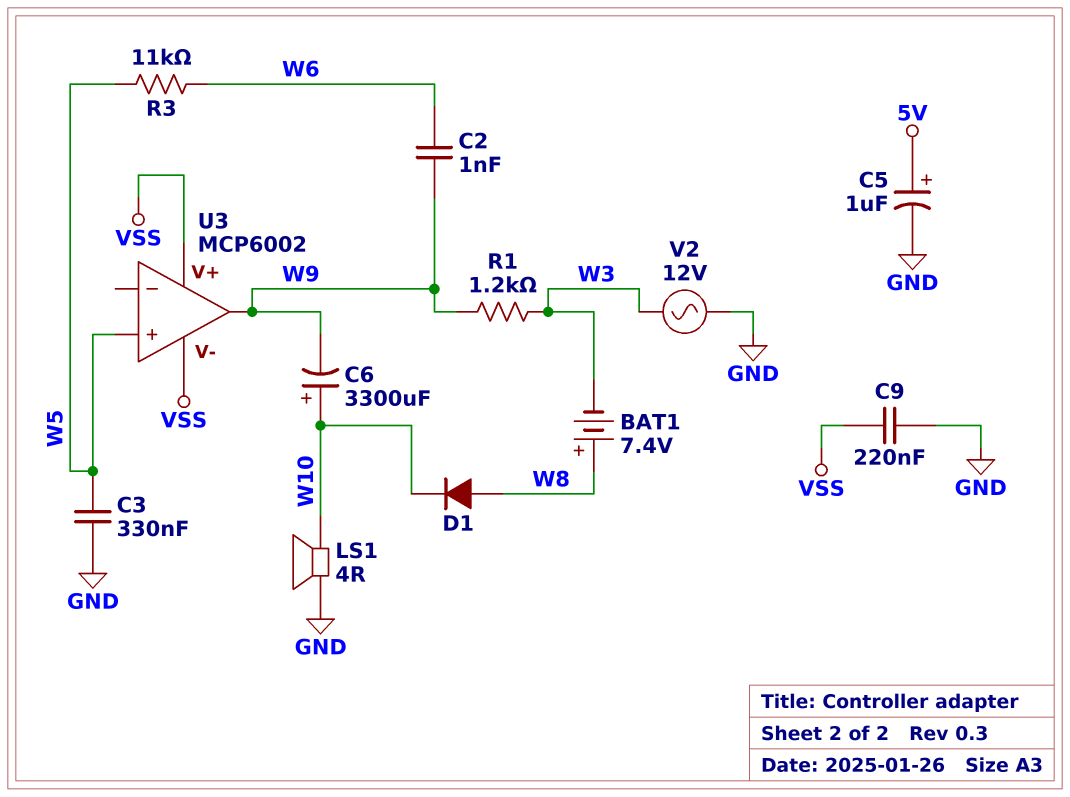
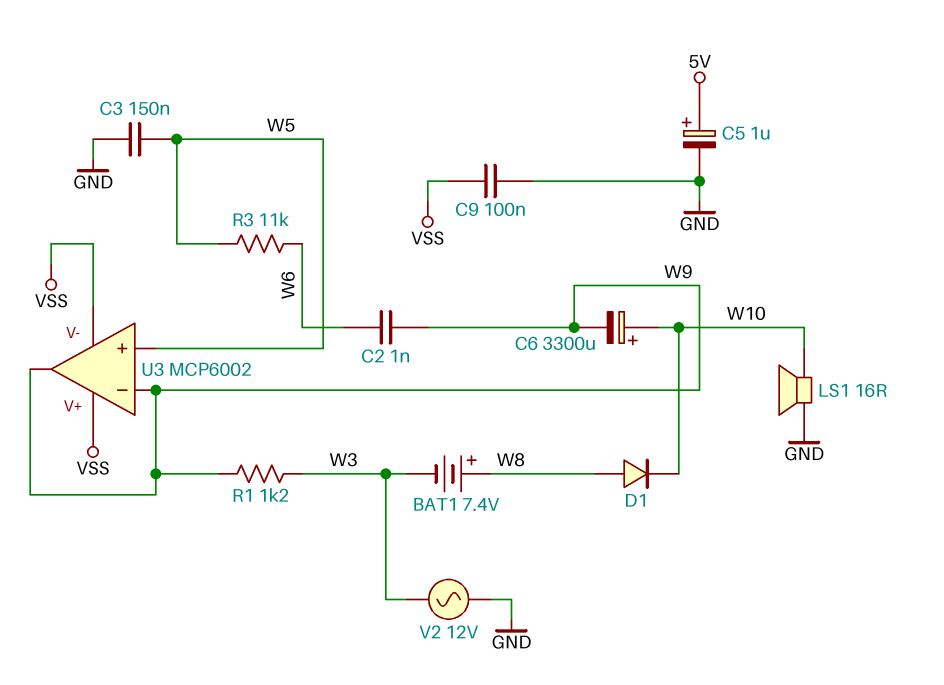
C3: 330nF (GND, W5) -> 150nF (GND, W5)
C9: 220nF (GND, VSS) -> 100nF (GND, VSS)
LS1: speaker 4R (GND, W10) -> speaker 16R (GND, W10)
U3 pin in-: none -> W9

